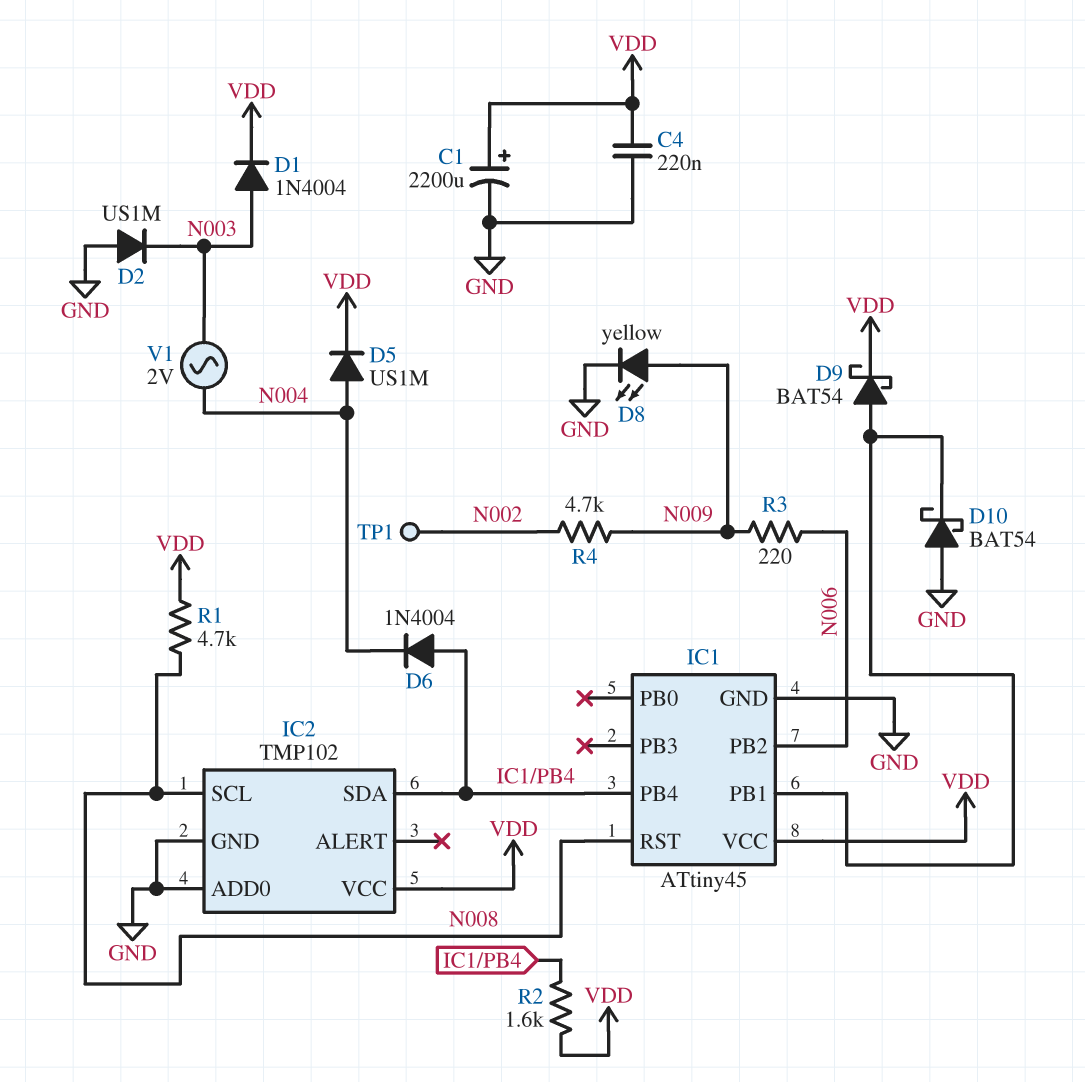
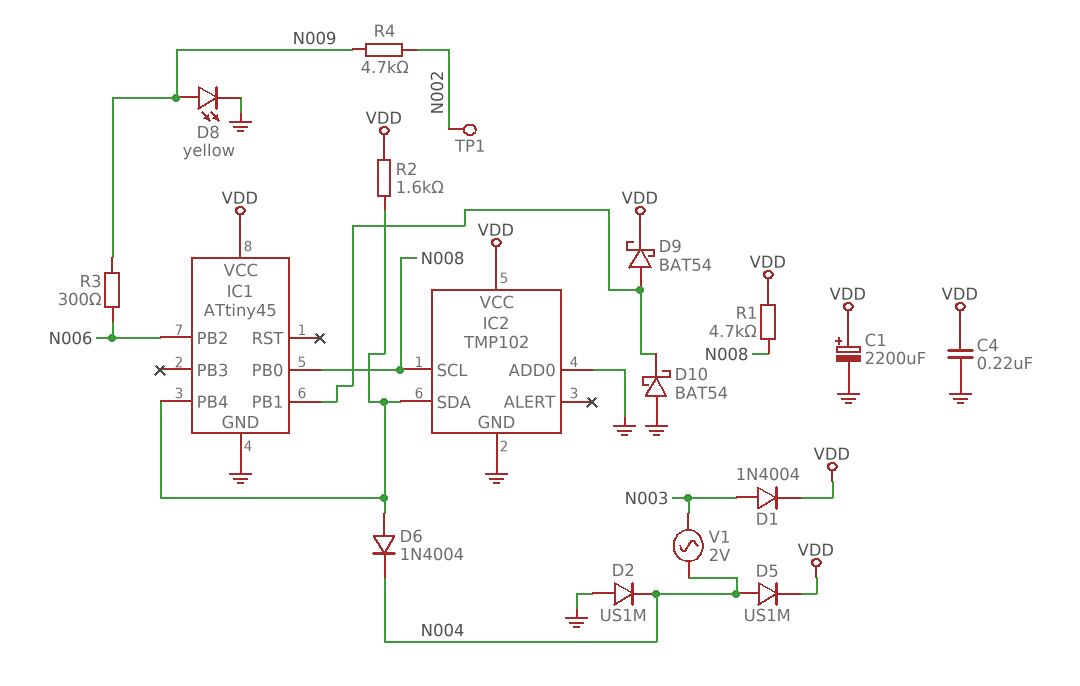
D2: diode US1M (A GND, K N003) -> diode US1M (A GND, K N004)
IC1 pin PB0: none -> N008
IC1 pin RST: N008 -> none
R3: 220 (N006, N009) -> 300 (N006, N009)

